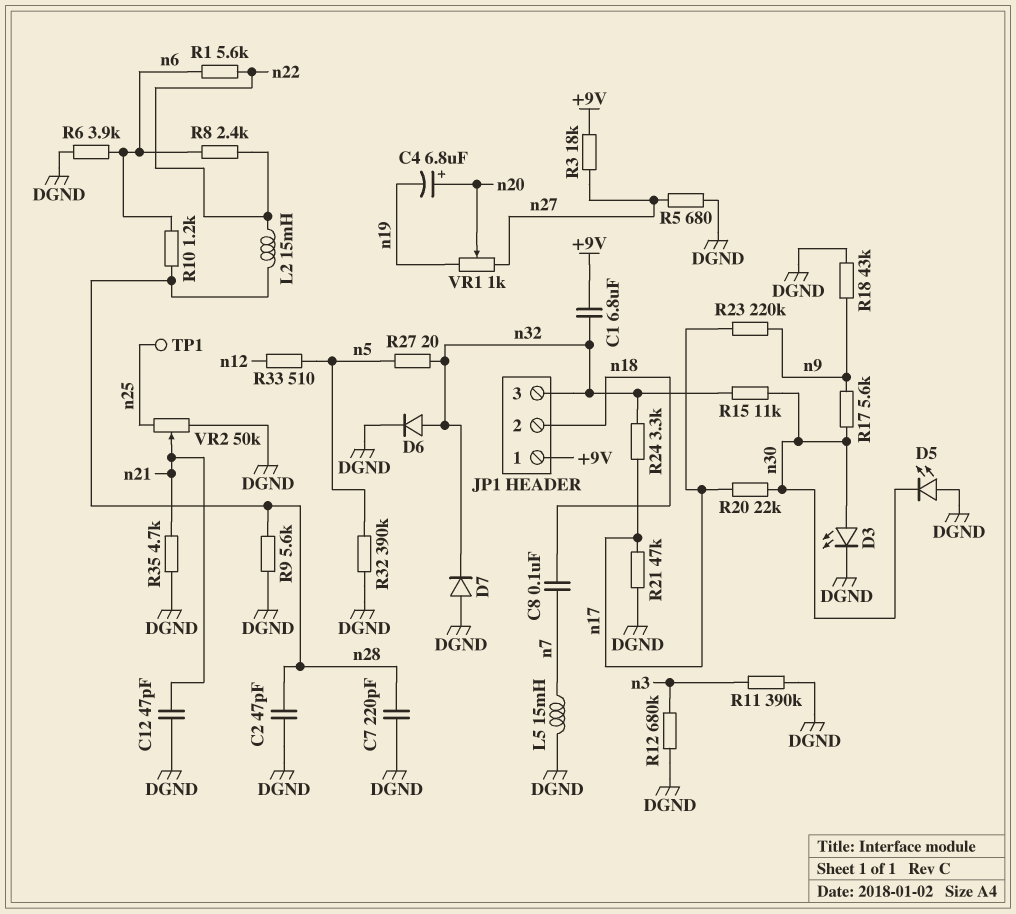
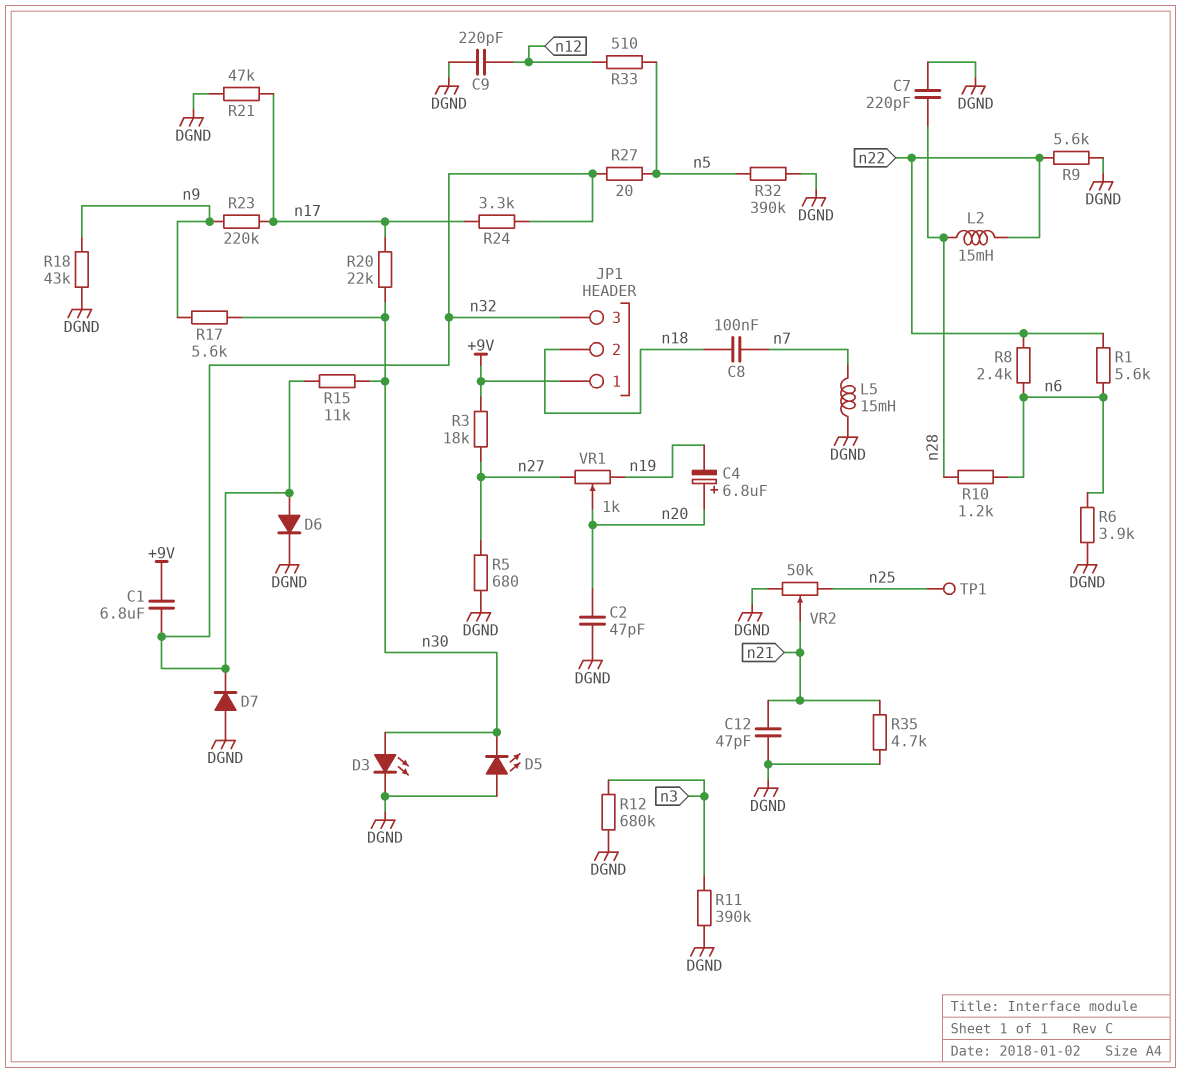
C2: 47pF (DGND, n28) -> 47pF (DGND, n20)
C9: none -> 220pF (DGND, n12)
R9: 5.6k (DGND, n28) -> 5.6k (DGND, n22)

